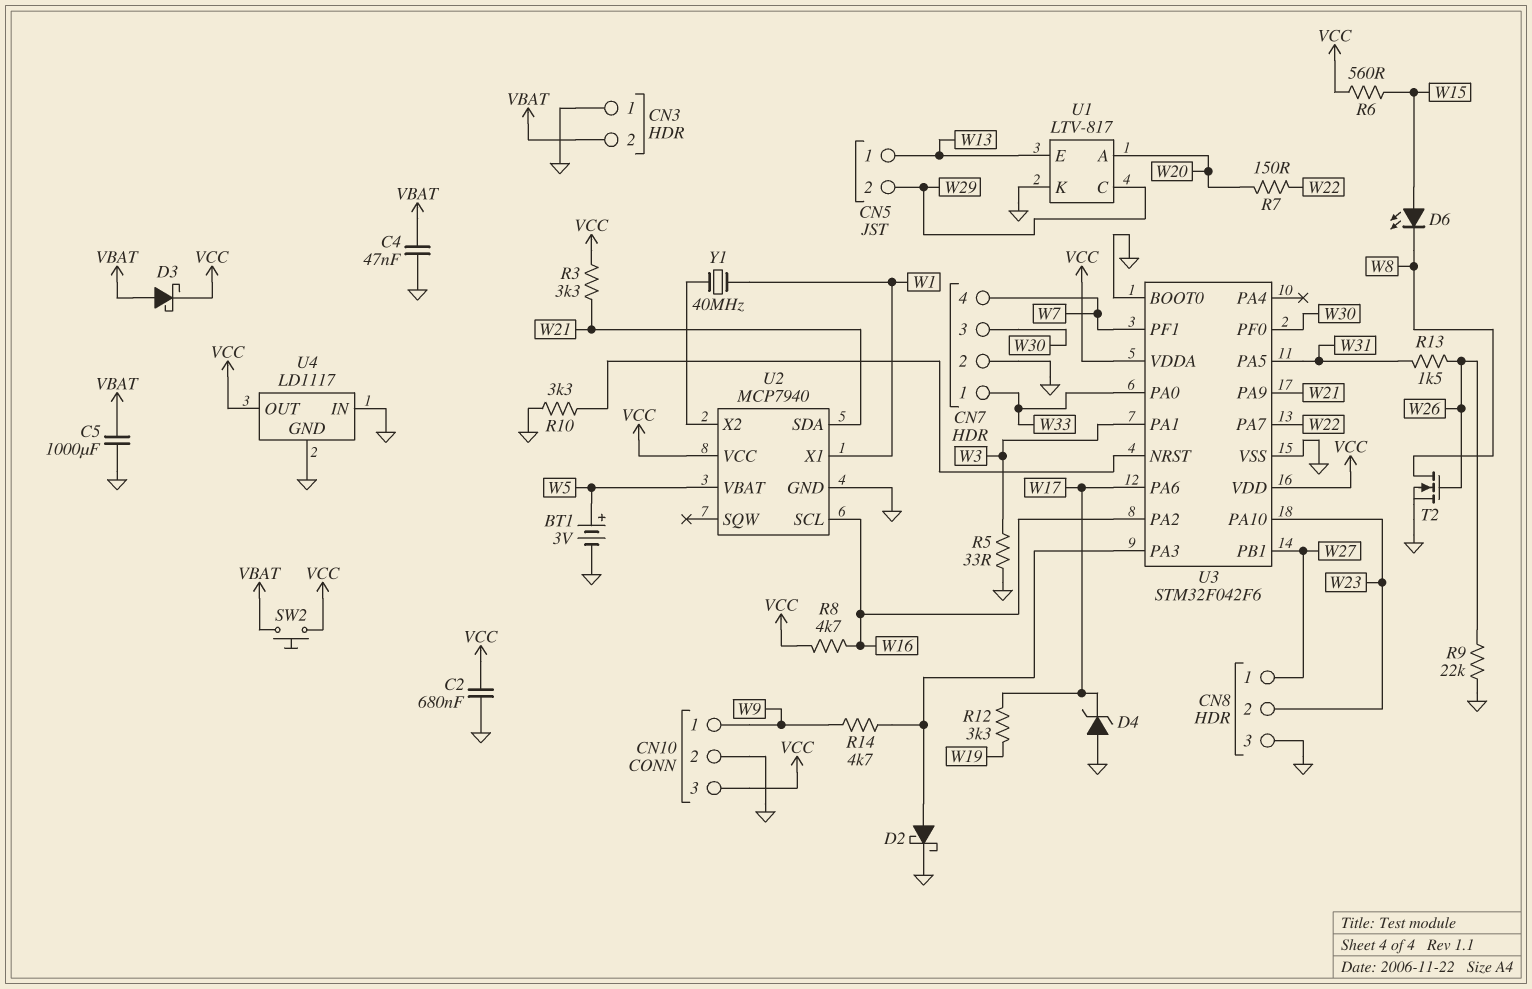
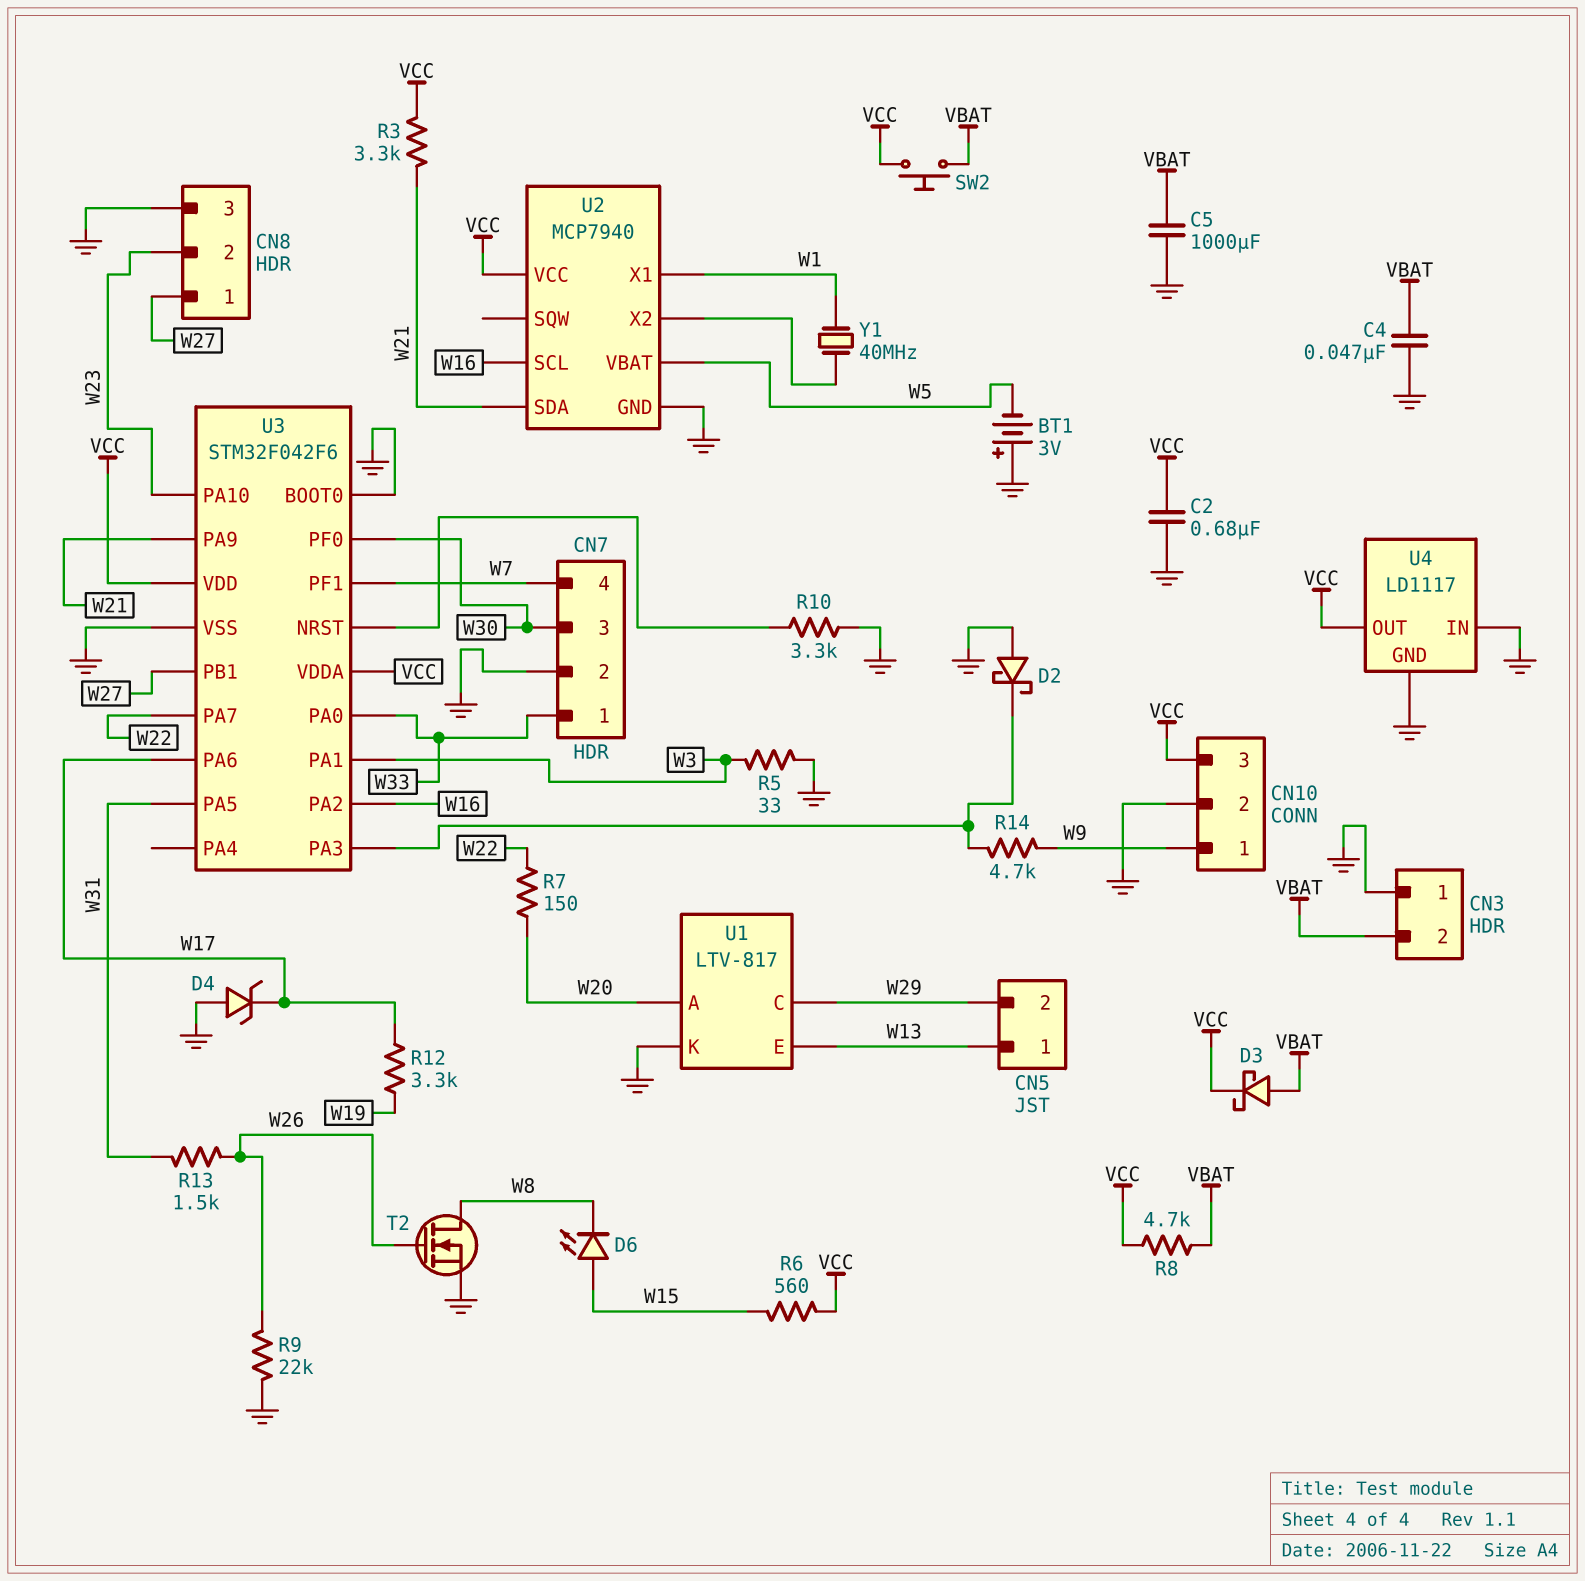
BT1: 3V (plus W5, minus GND) -> 3V (plus GND, minus W5)
D2: schottky (A U3/PA3, K GND) -> schottky (A GND, K U3/PA3)
R8: 4.7k (VCC, W16) -> 4.7k (VBAT, VCC)

